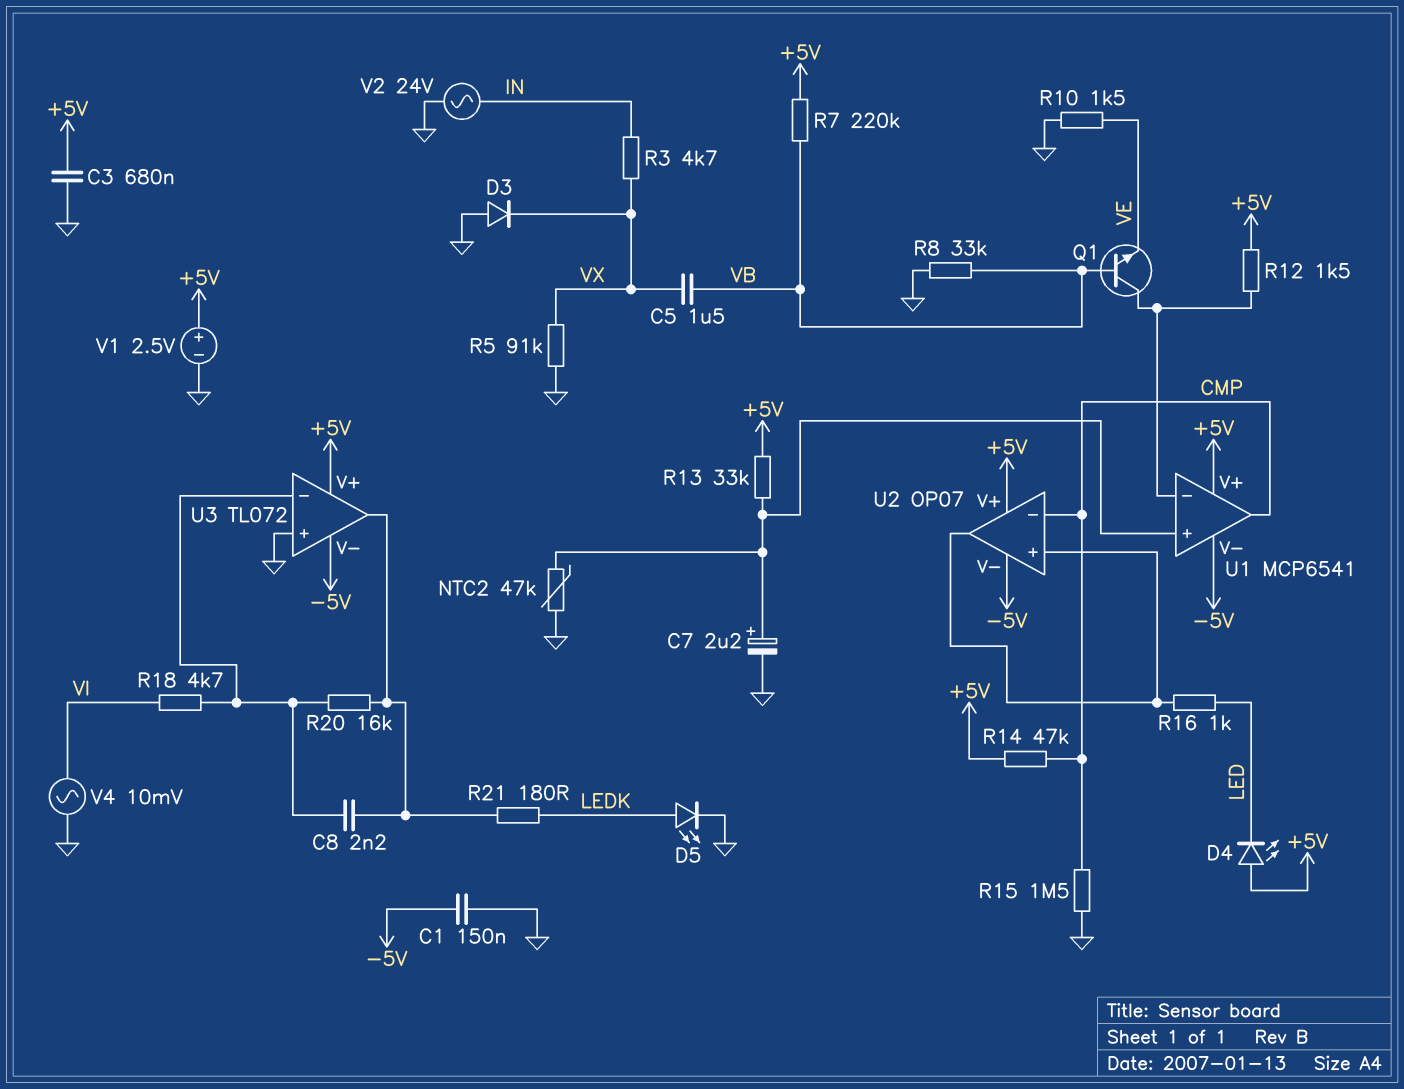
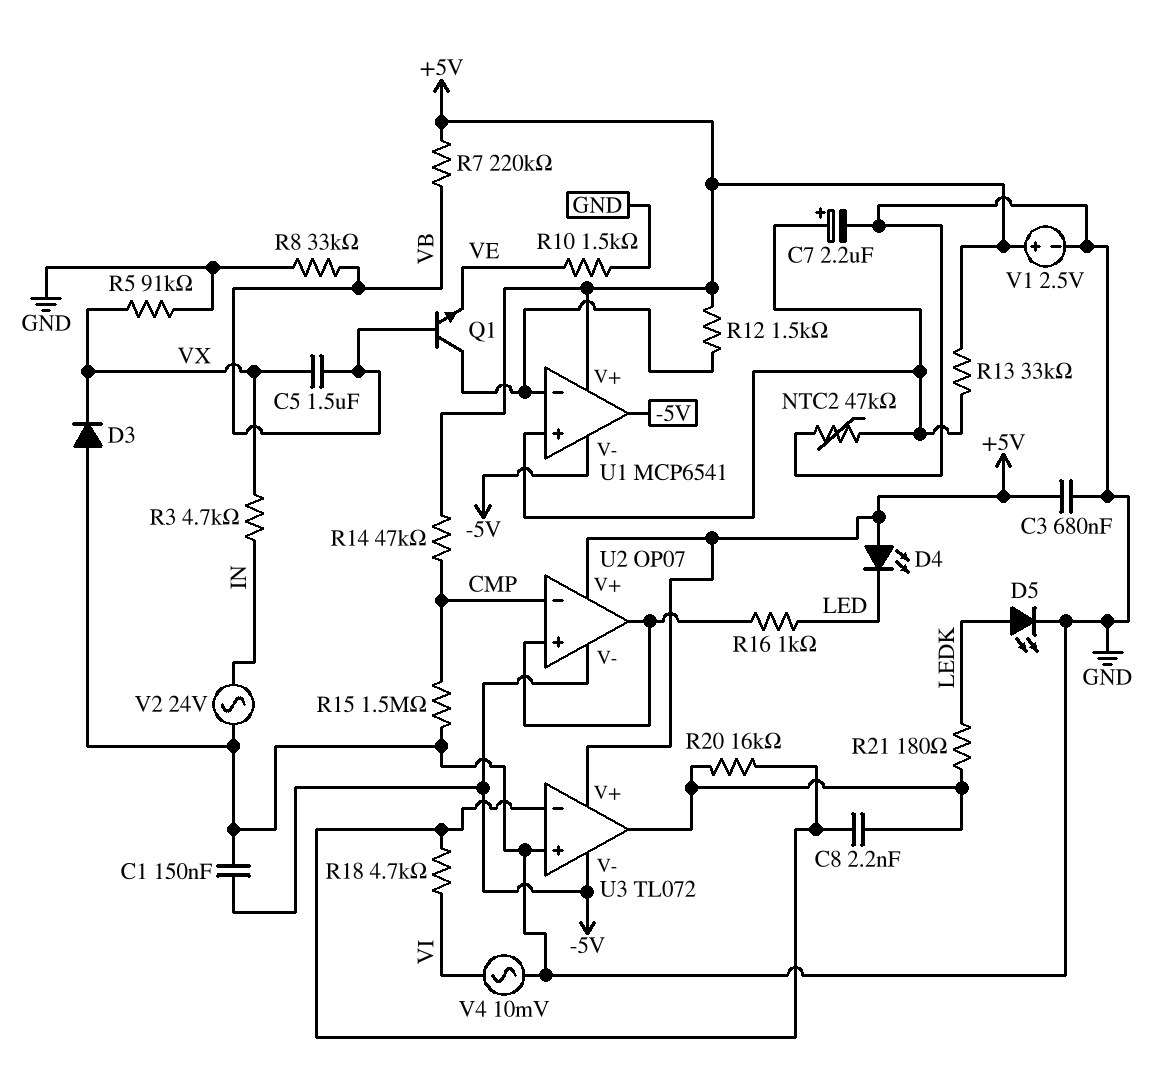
U1 pin out: CMP -> -5V

